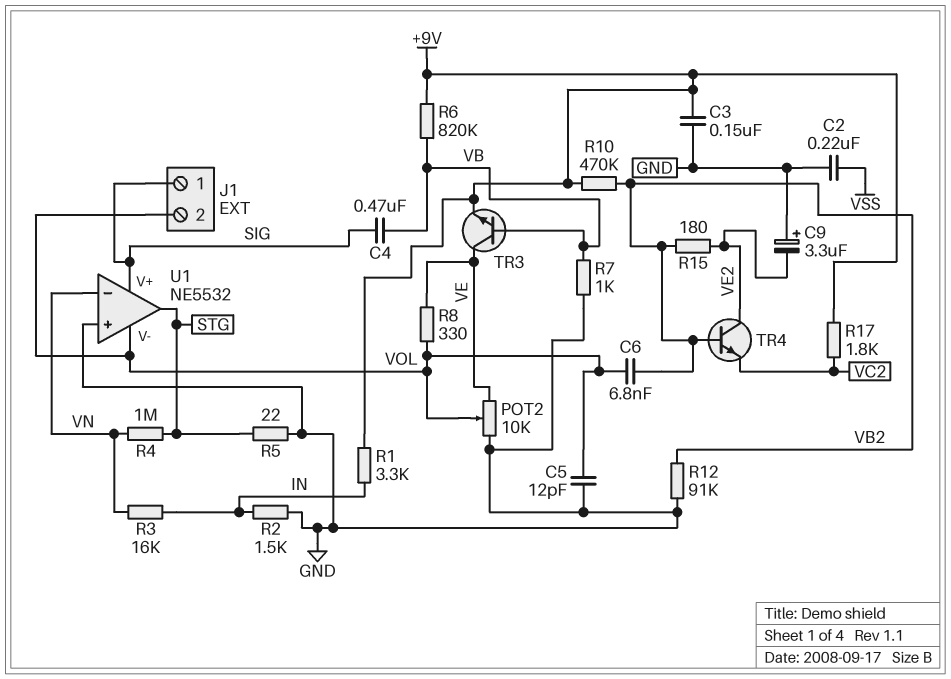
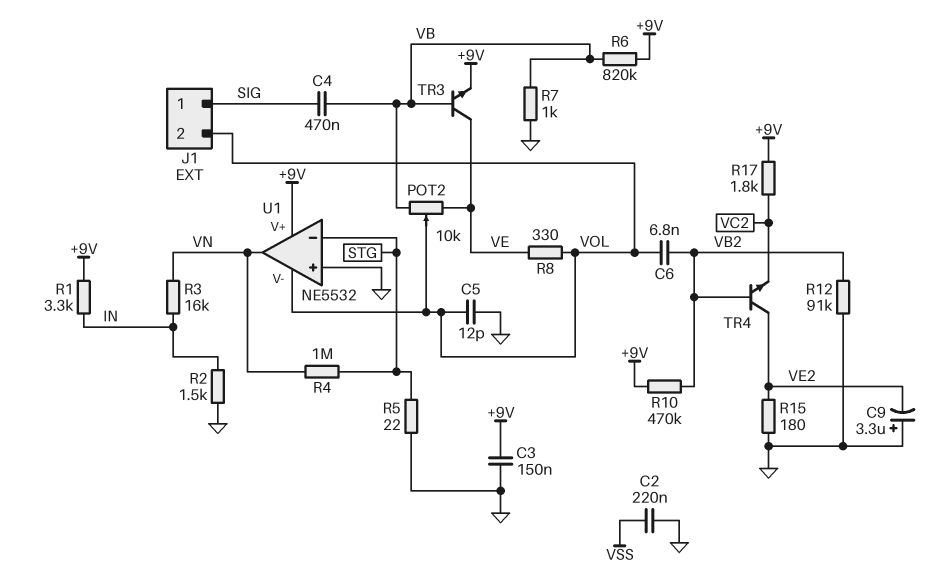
POT2: 10k (GND, VE, wiper VOL) -> 10k (VB, VE, wiper VOL)
R15: 180 (VB2, VE2) -> 180 (GND, VE2)
U1 pin V+: SIG -> +9V
U1 pin in-: VN -> STG
U1 pin out: STG -> VN

